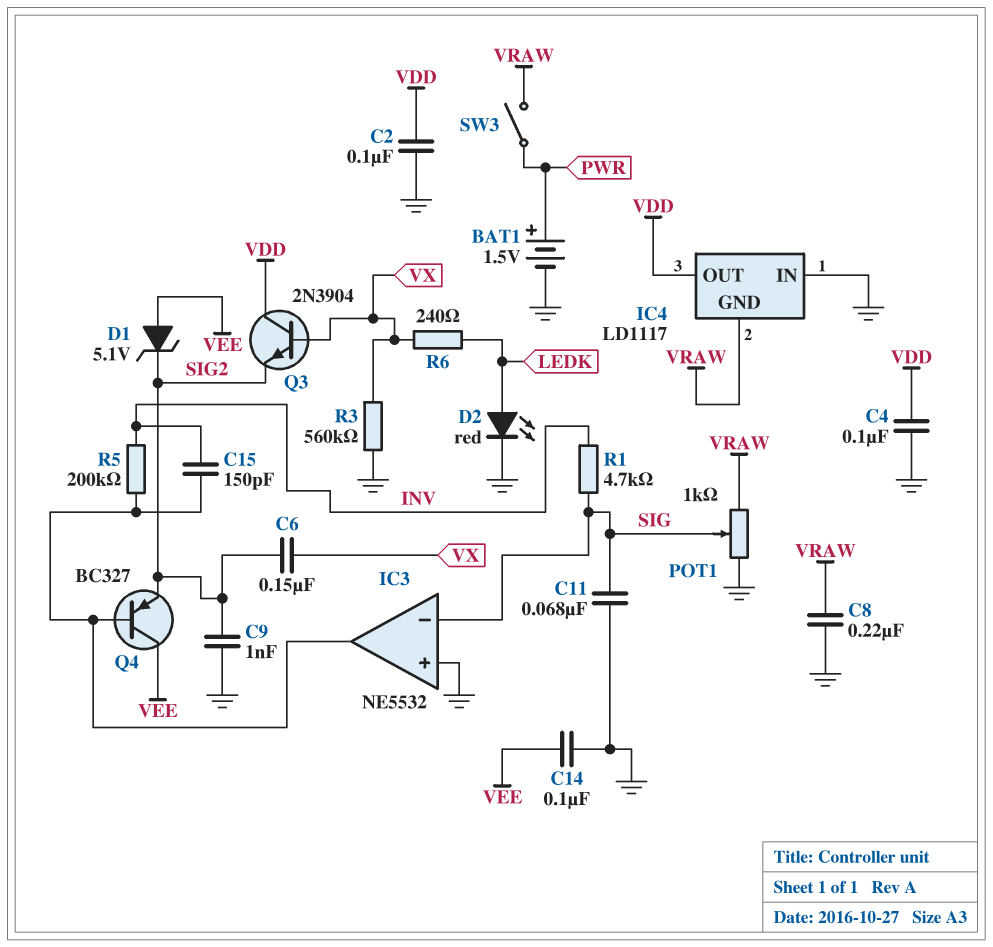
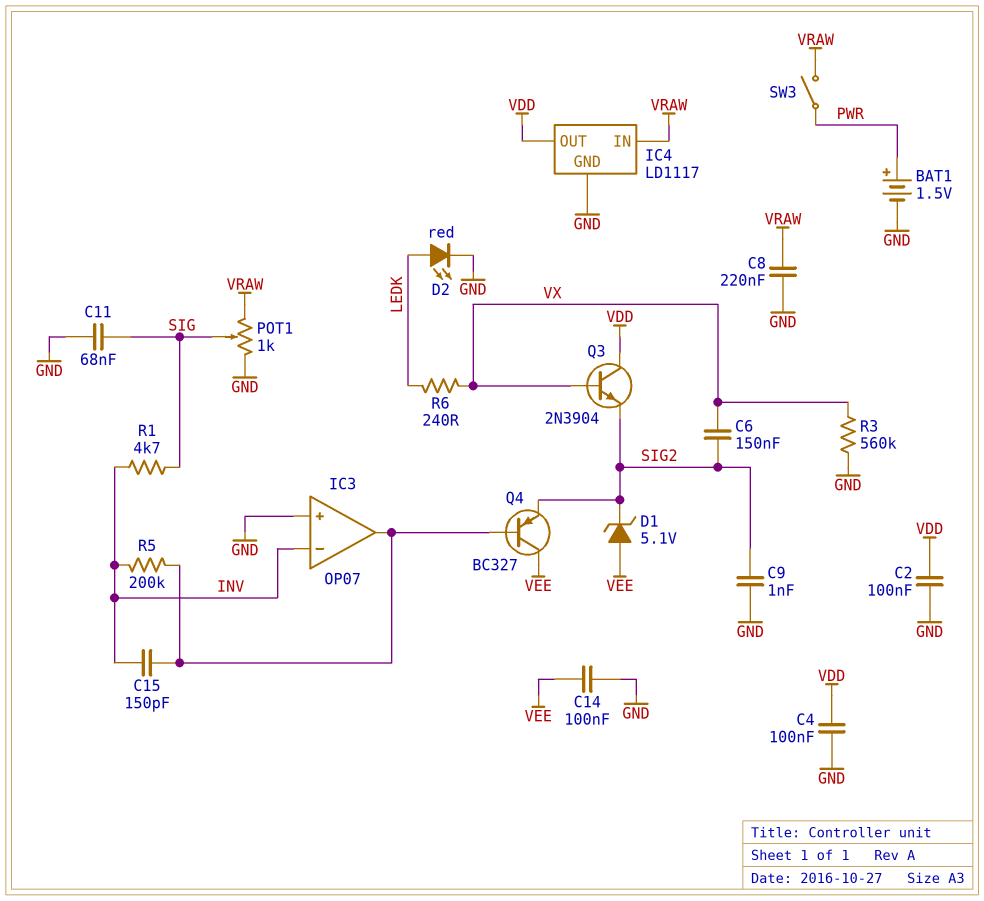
IC3: NE5532 -> OP07
IC3 pin in-: SIG -> INV
IC4 pin GND: VRAW -> GND
IC4 pin IN: GND -> VRAW

